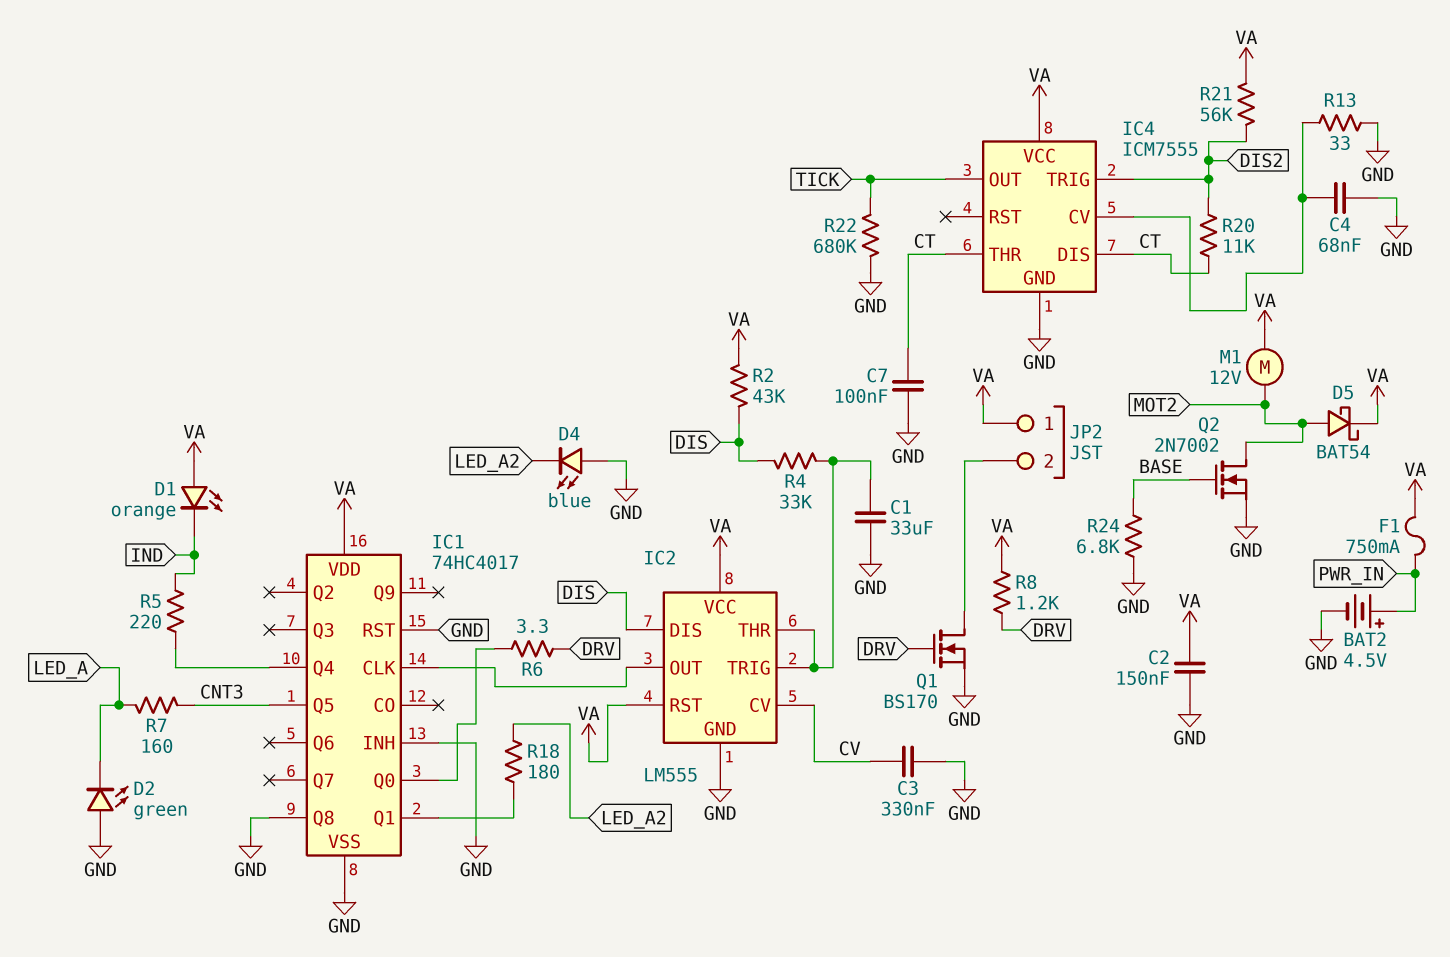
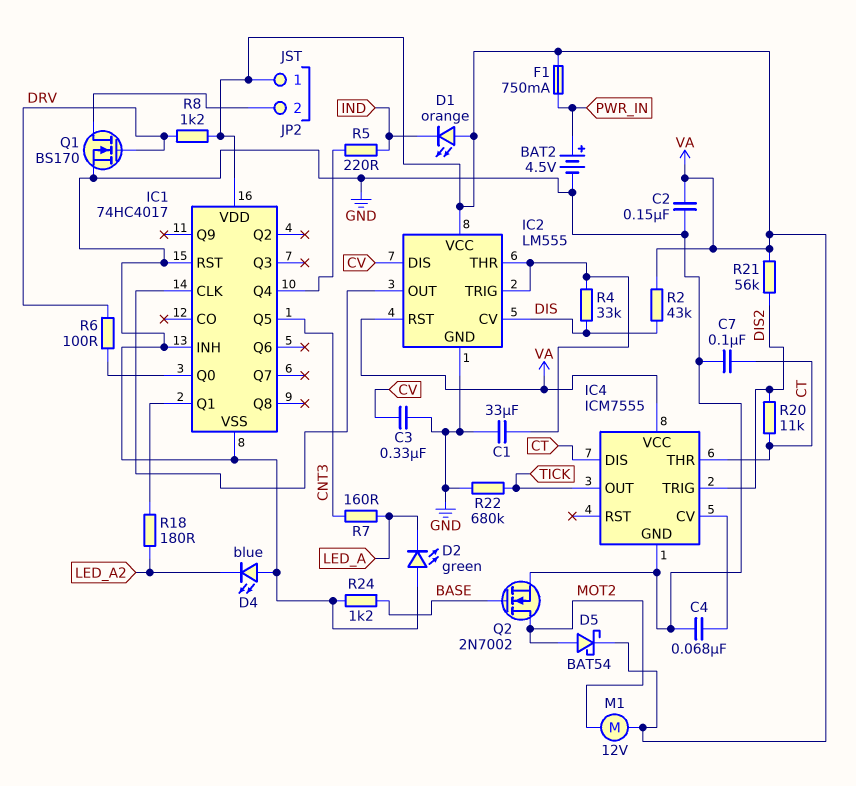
IC1 pin Q8: GND -> none
IC2 pin CV: CV -> DIS
IC2 pin DIS: DIS -> CV
R6: 3.3 (DRV, IC1/Q0) -> 100 (DRV, IC1/Q0)
R13: 33 (GND, IC4/CV) -> none
R24: 6.8k (BASE, GND) -> 1.2k (BASE, GND)

